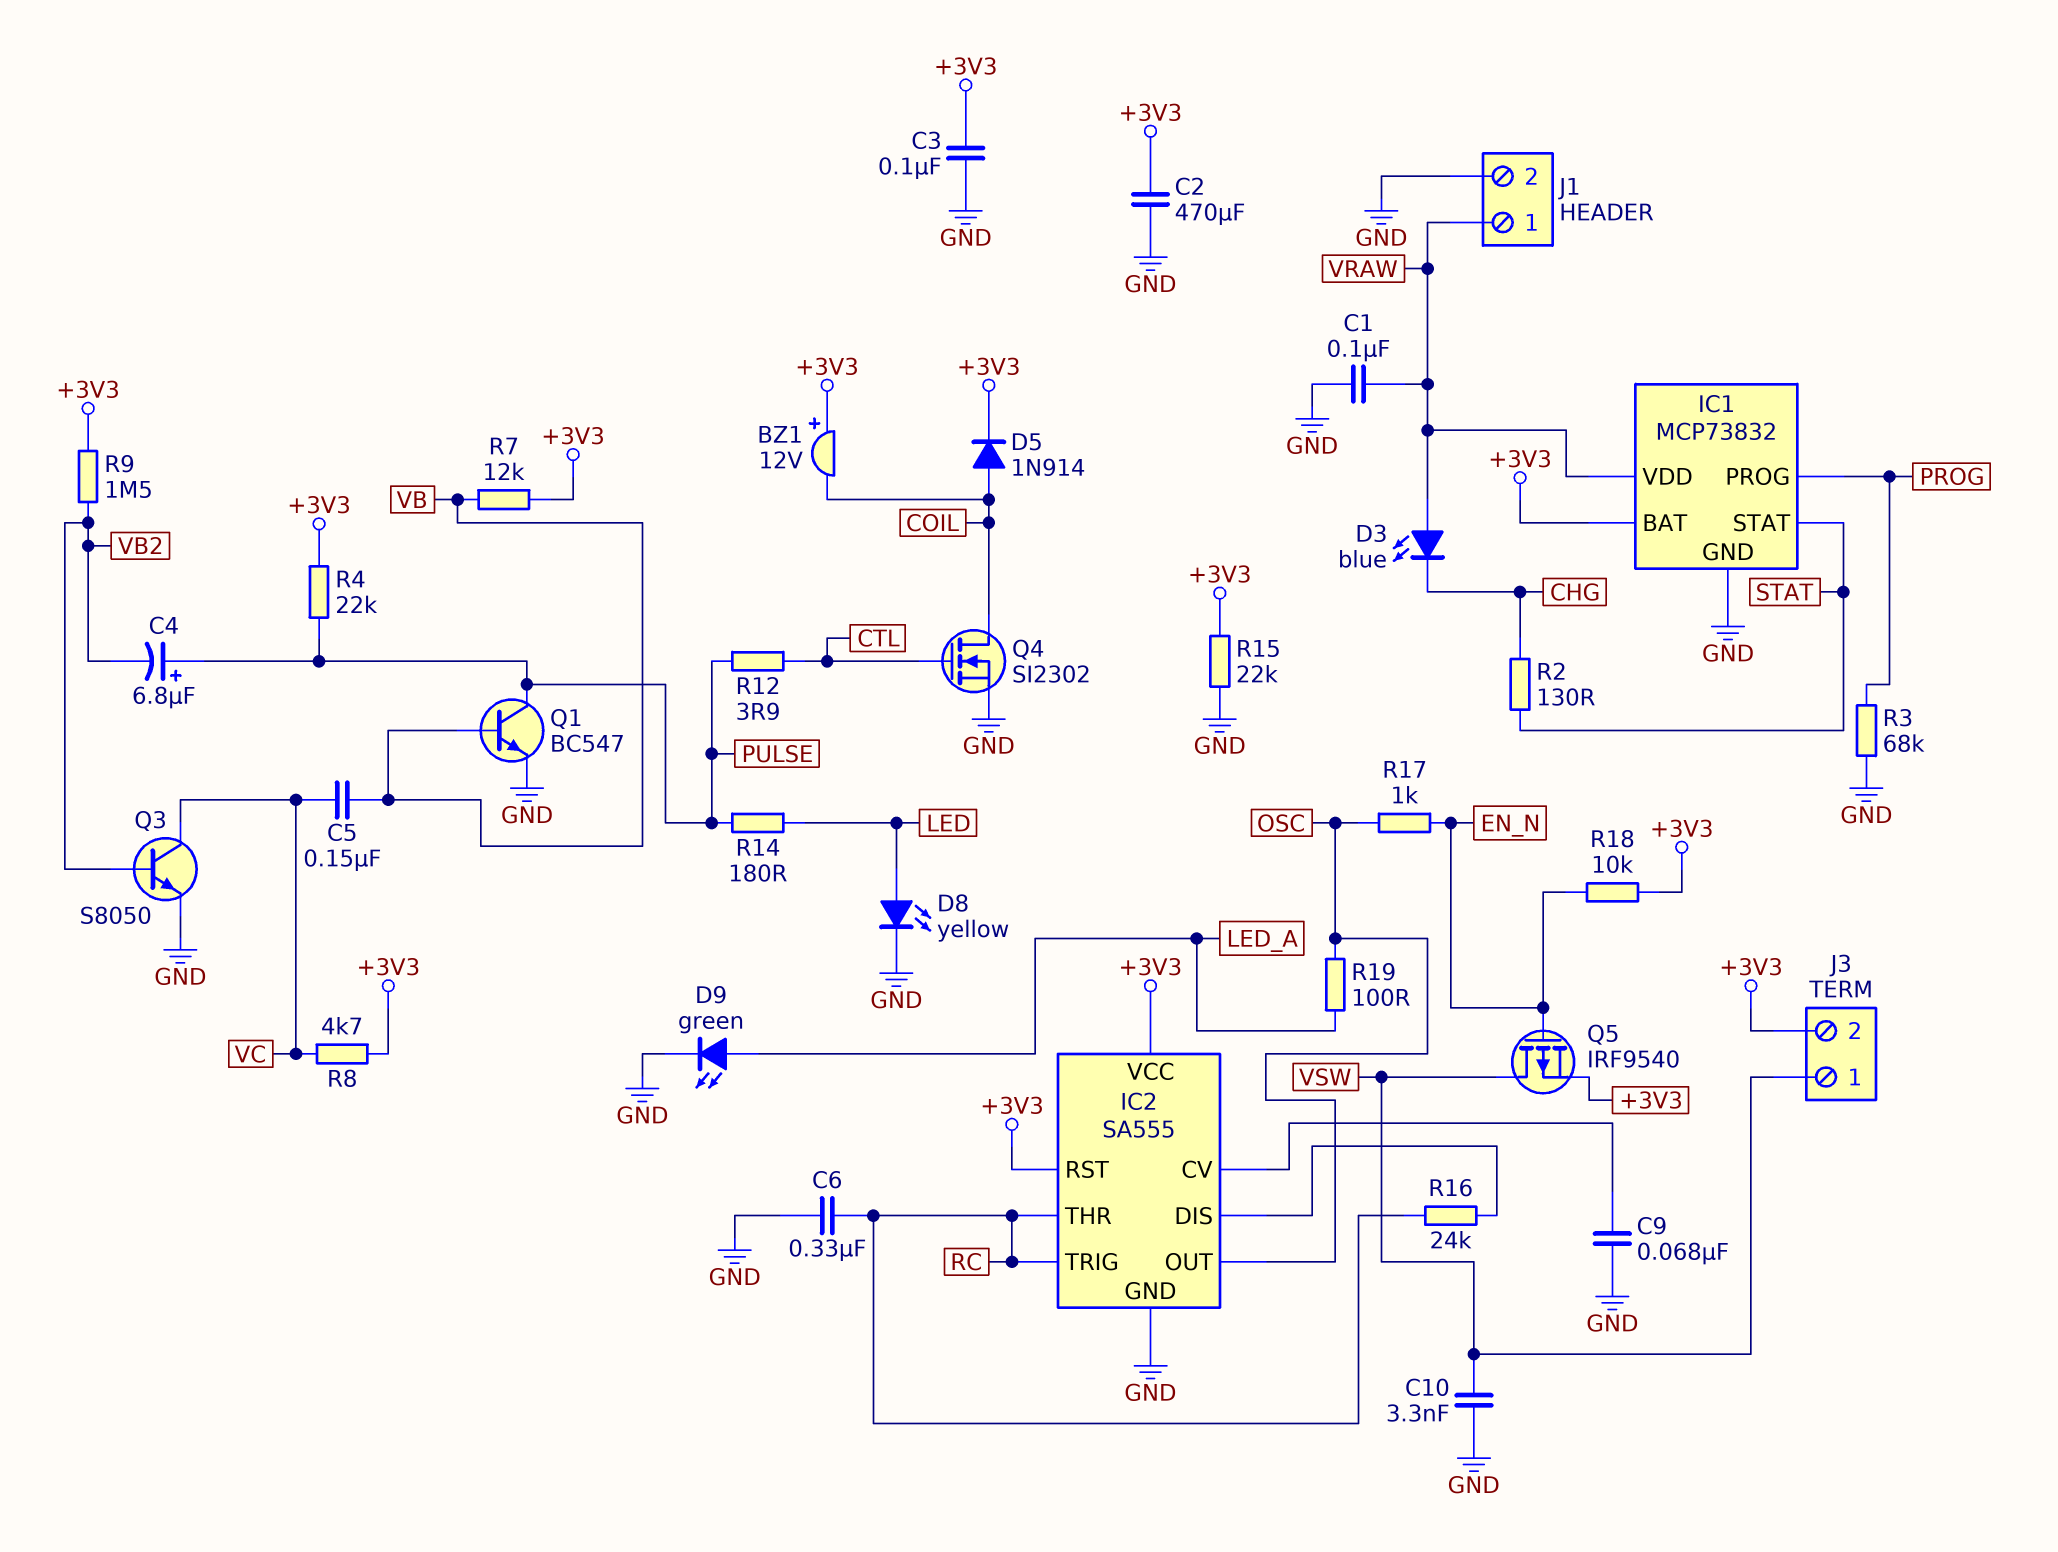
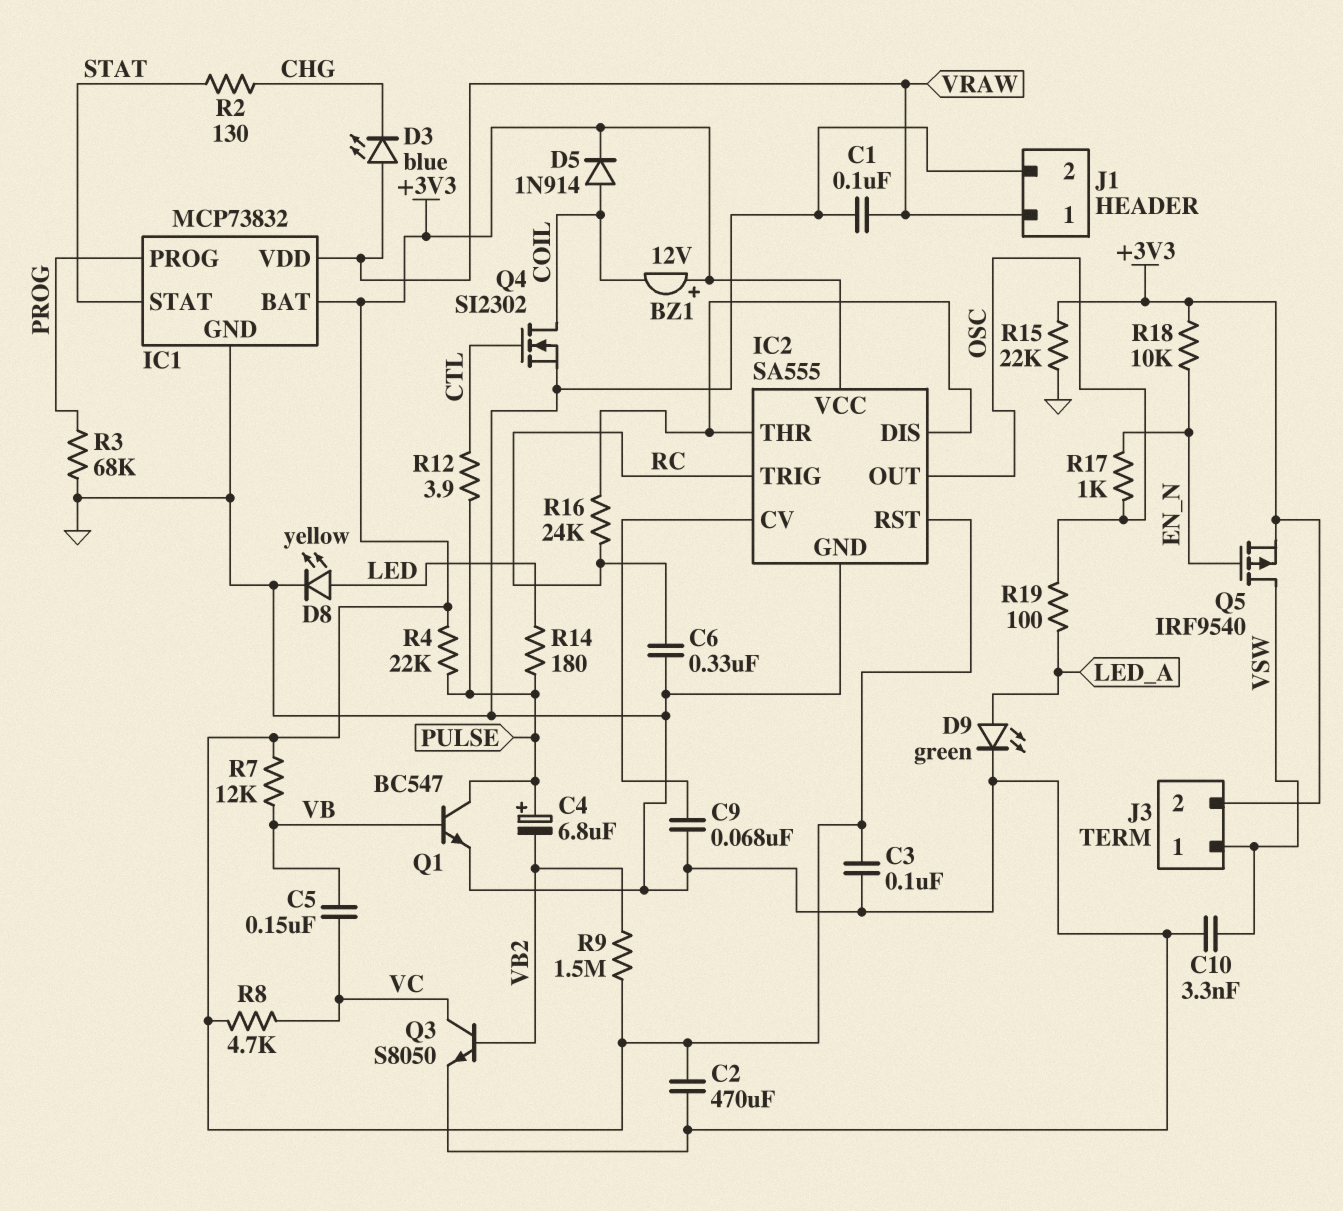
IC2 pin THR: RC -> IC2/DIS

